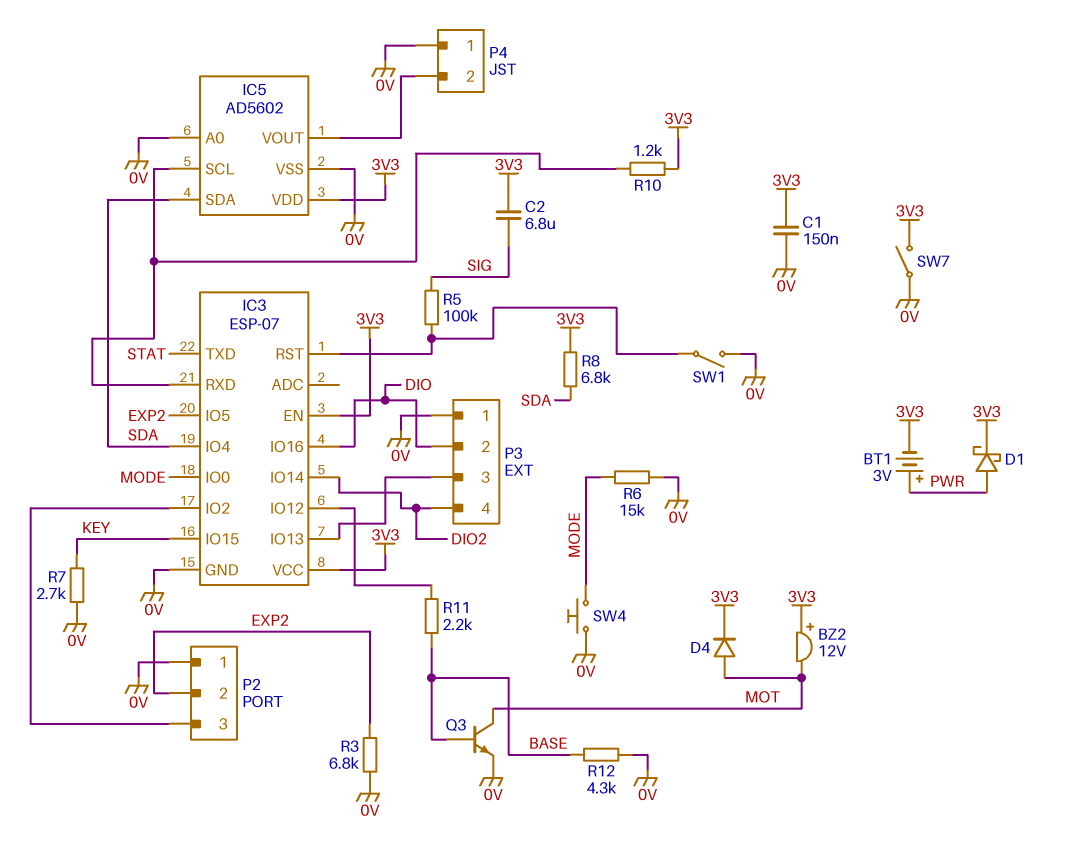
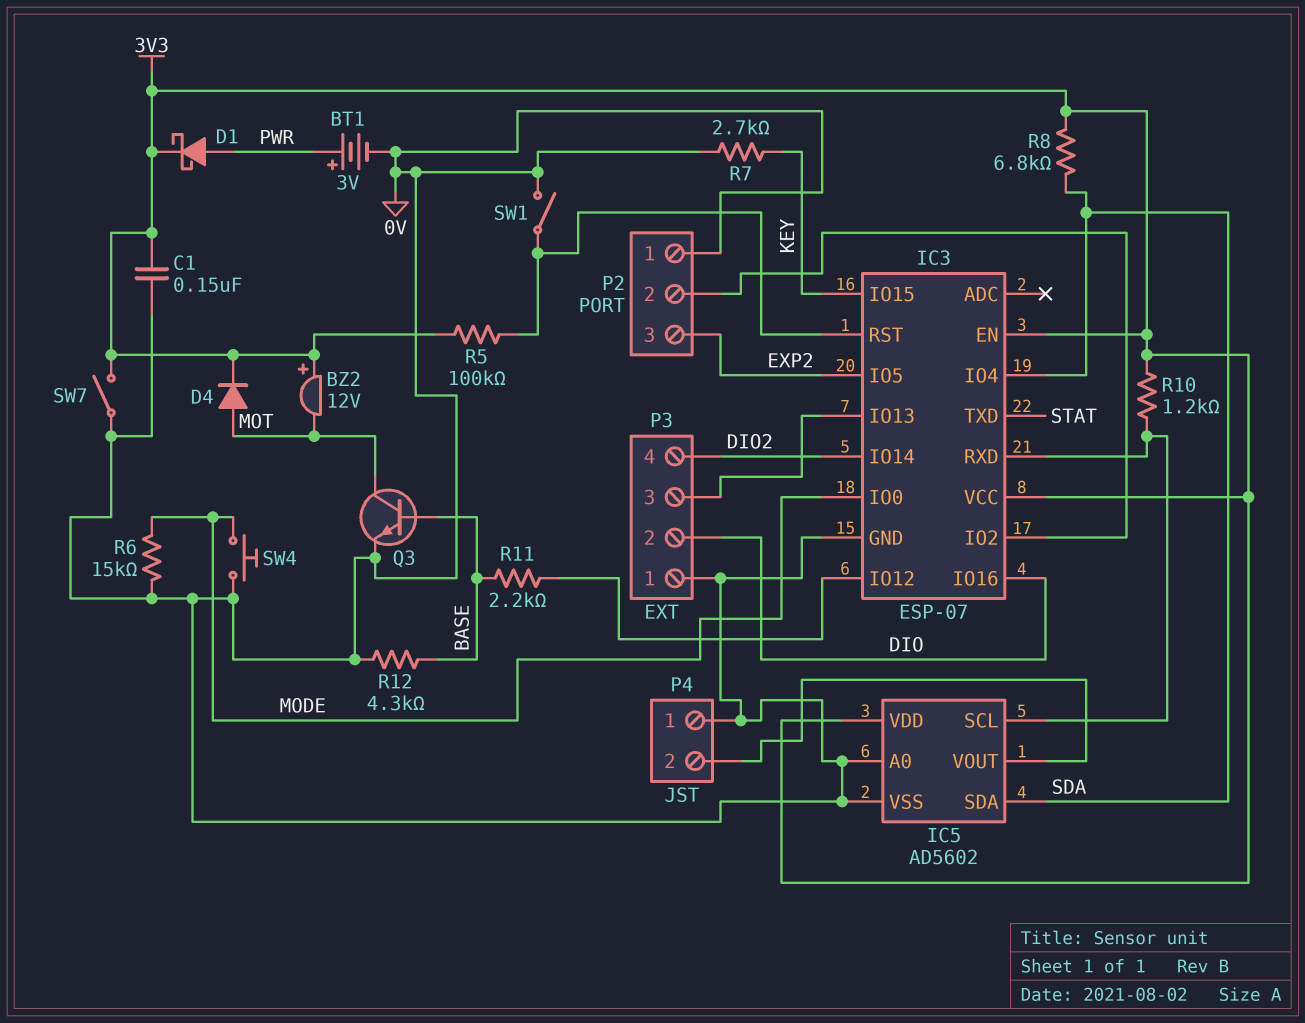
BT1: 3V (plus PWR, minus 3V3) -> 3V (plus PWR, minus 0V)
C2: 6.8uF (3V3, SIG) -> none
P2 pin 2: EXP2 -> IC3/IO2
P2 pin 3: IC3/IO2 -> EXP2
R3: 6.8k (0V, EXP2) -> none
R5: 100k (IC3/RST, SIG) -> 100k (3V3, IC3/RST)

